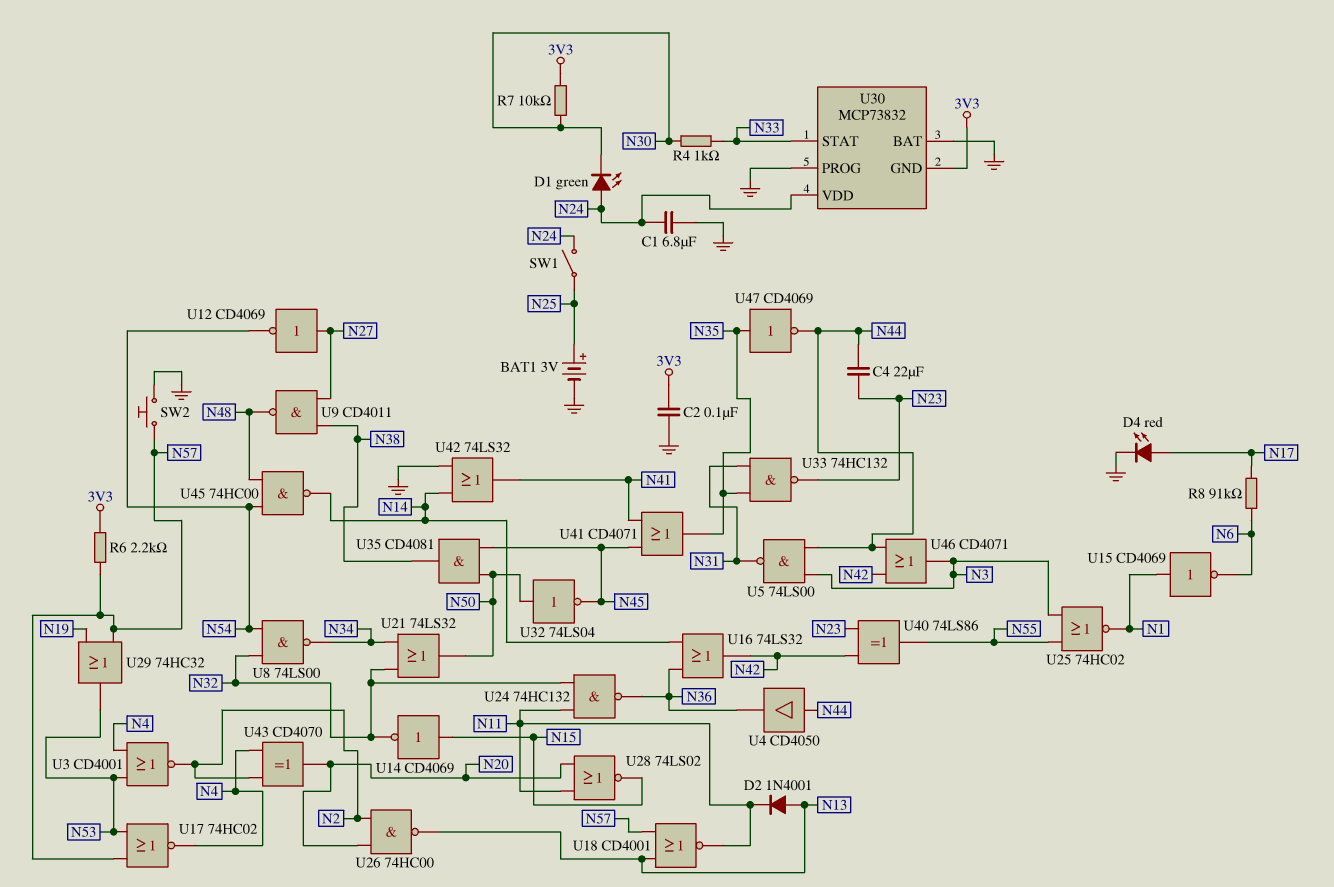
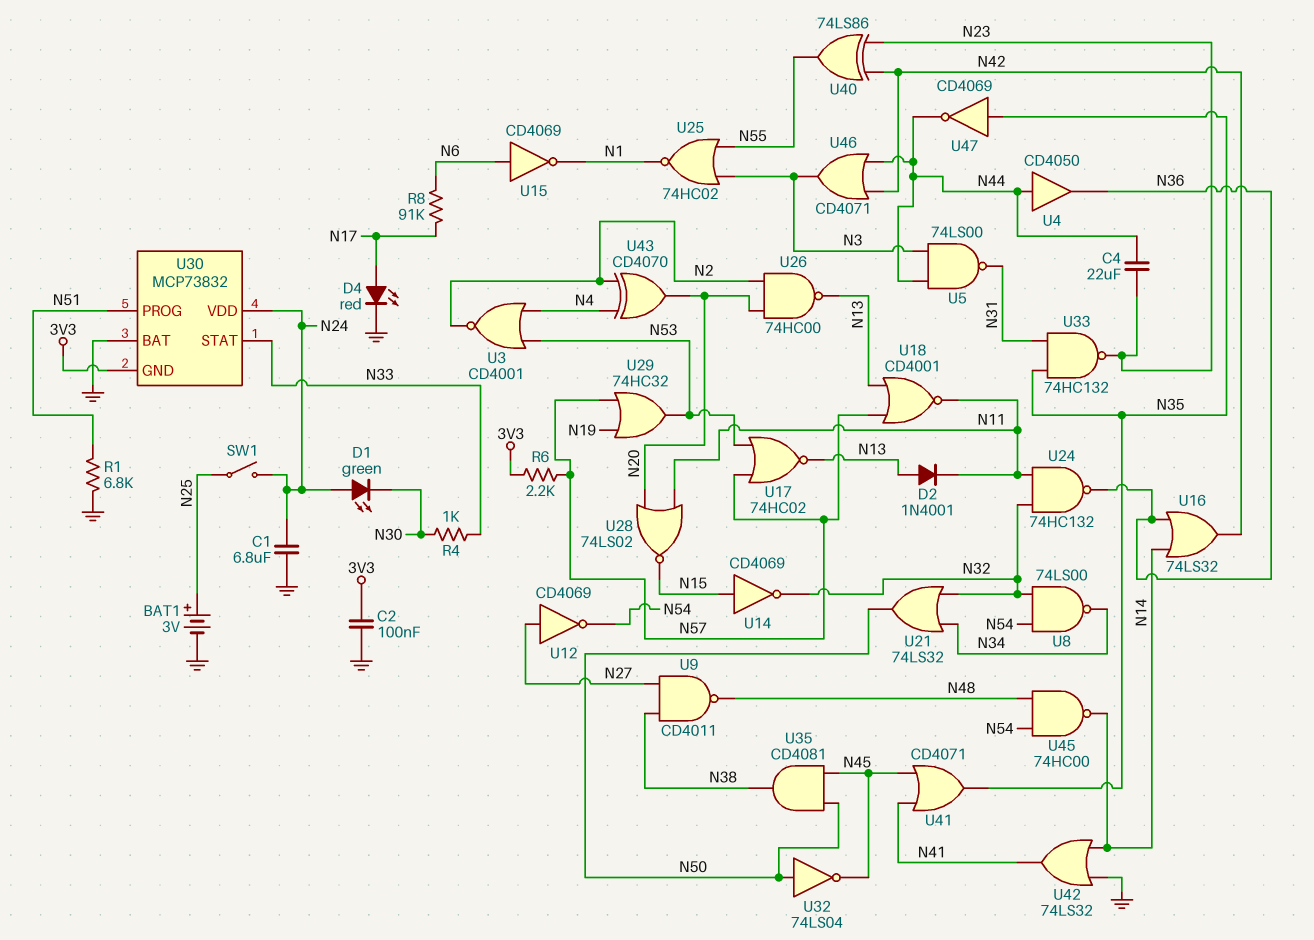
R1: none -> 6.8k (GND, N51)
R7: 10k (3V3, N30) -> none
SW2: button (GND, N57) -> none
U15: NOT CD4069 (in N1, out N6) -> NOT CD4069 (in N6, out N1)
U17: NOR 74HC02 (in N53, in N57, out N4) -> NOR 74HC02 (in N53, in N57, out N13)
U30 pin PROG: GND -> N51

